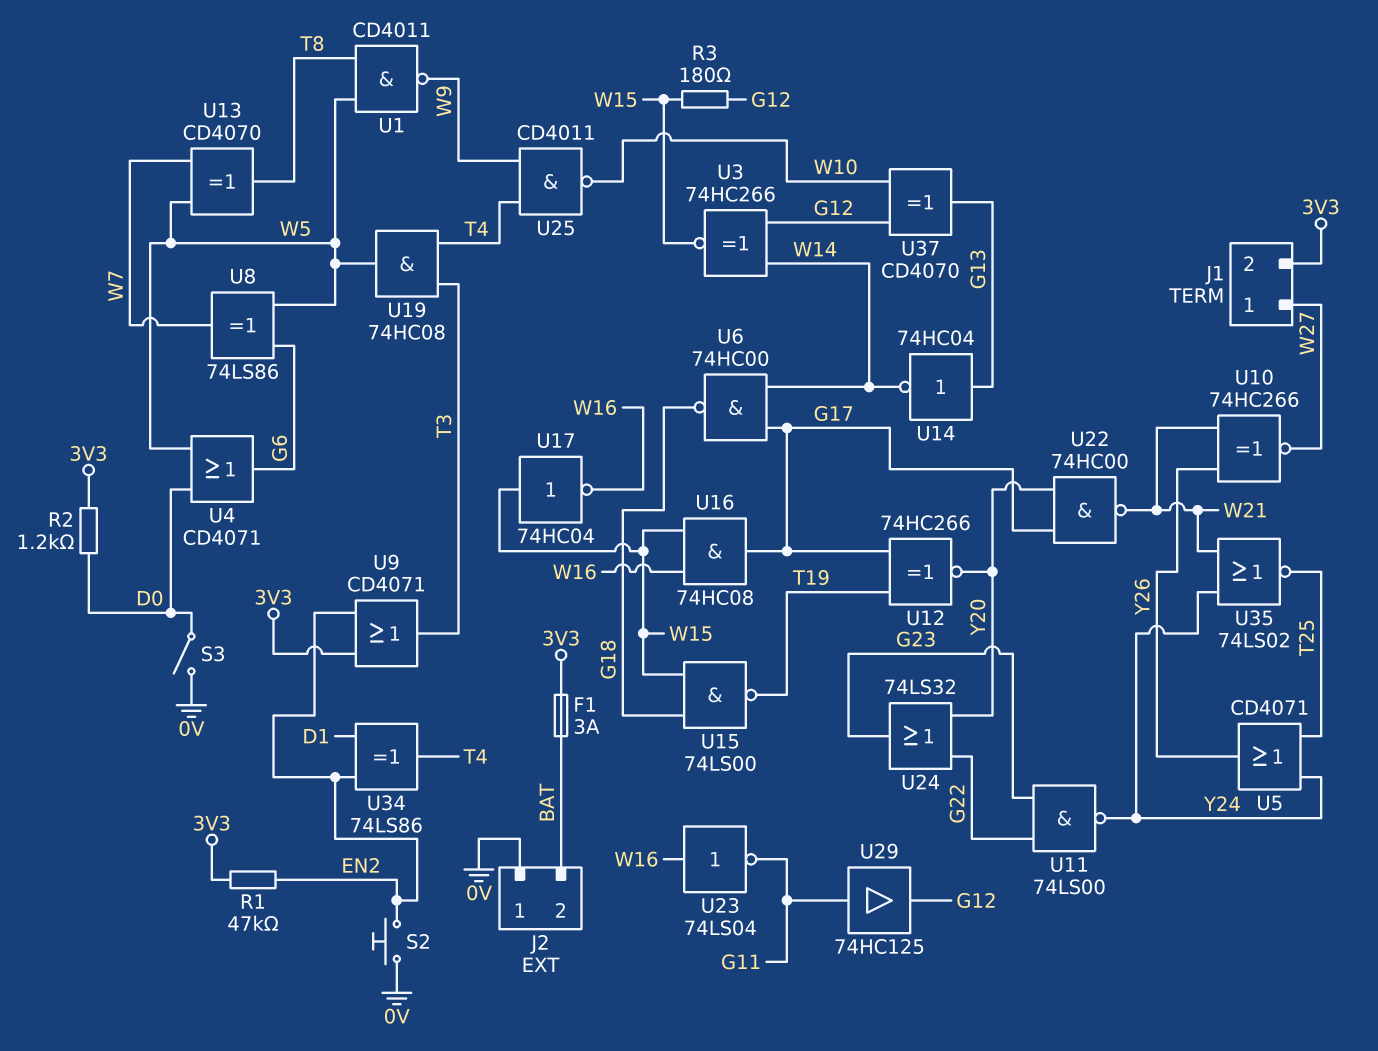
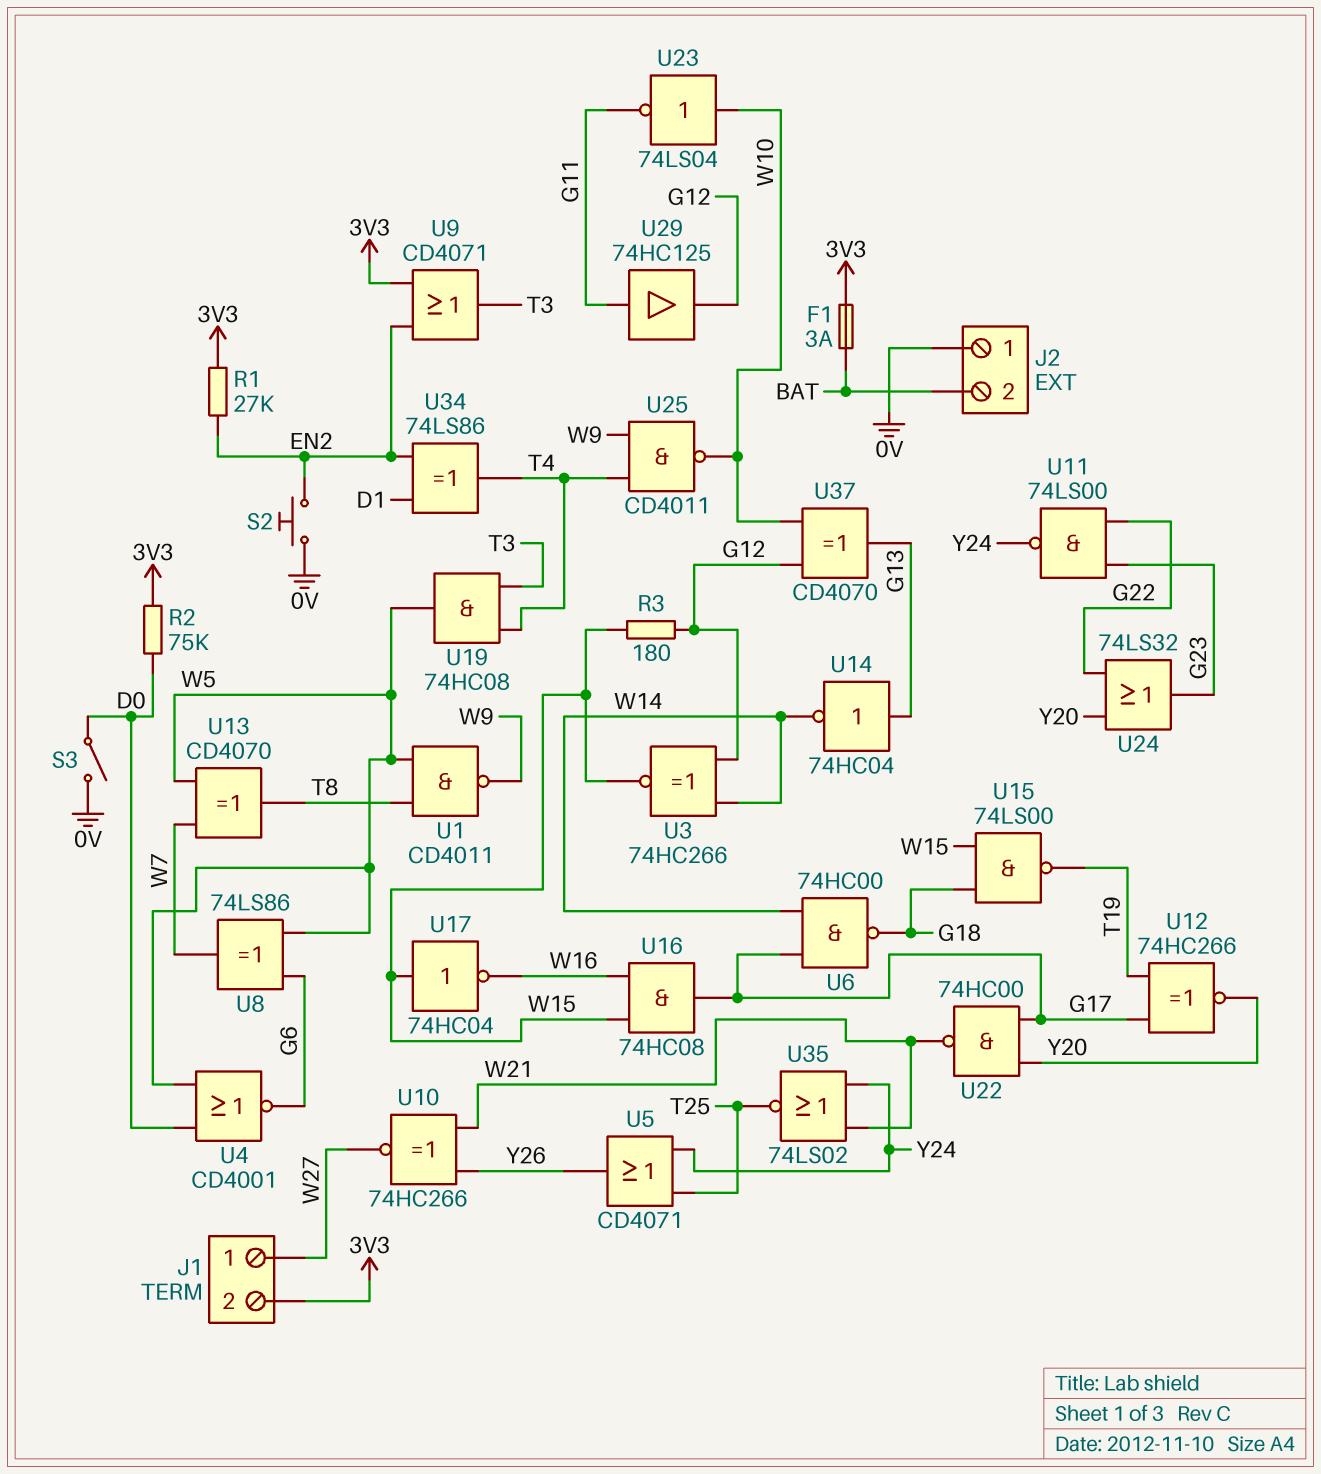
R1: 47k (3V3, EN2) -> 27k (3V3, EN2)
R2: 1.2k (3V3, D0) -> 75k (3V3, D0)
U4: OR CD4071 (in D0, in W5, out G6) -> NOR CD4001 (in D0, in W5, out G6)
U23: NOT 74LS04 (in W16, out G11) -> NOT 74LS04 (in W10, out G11)

